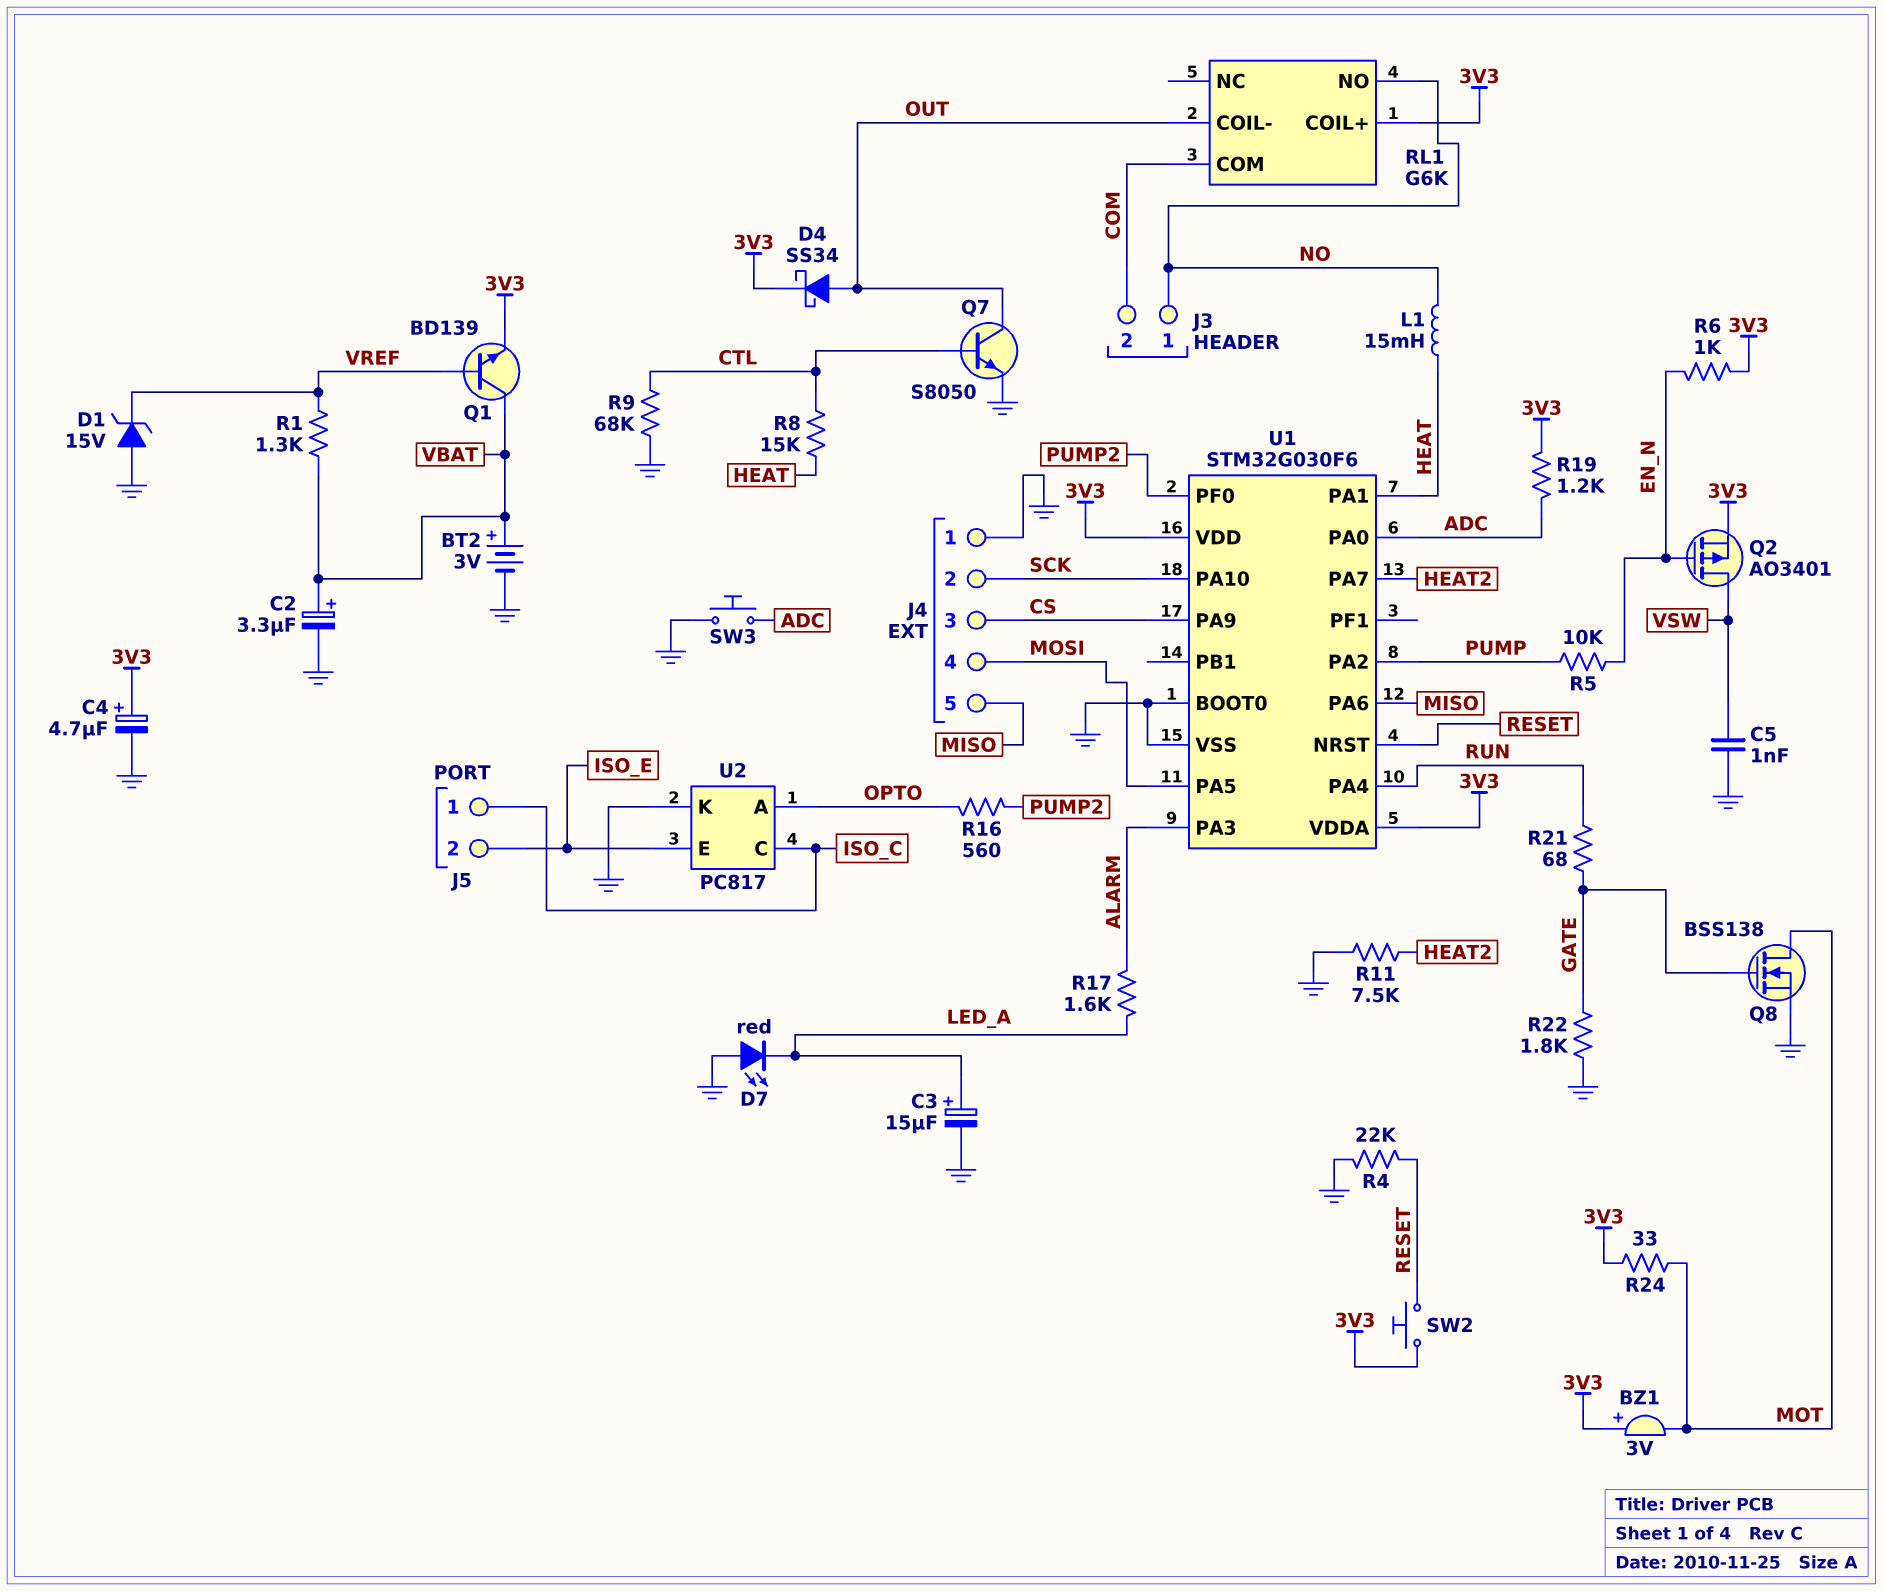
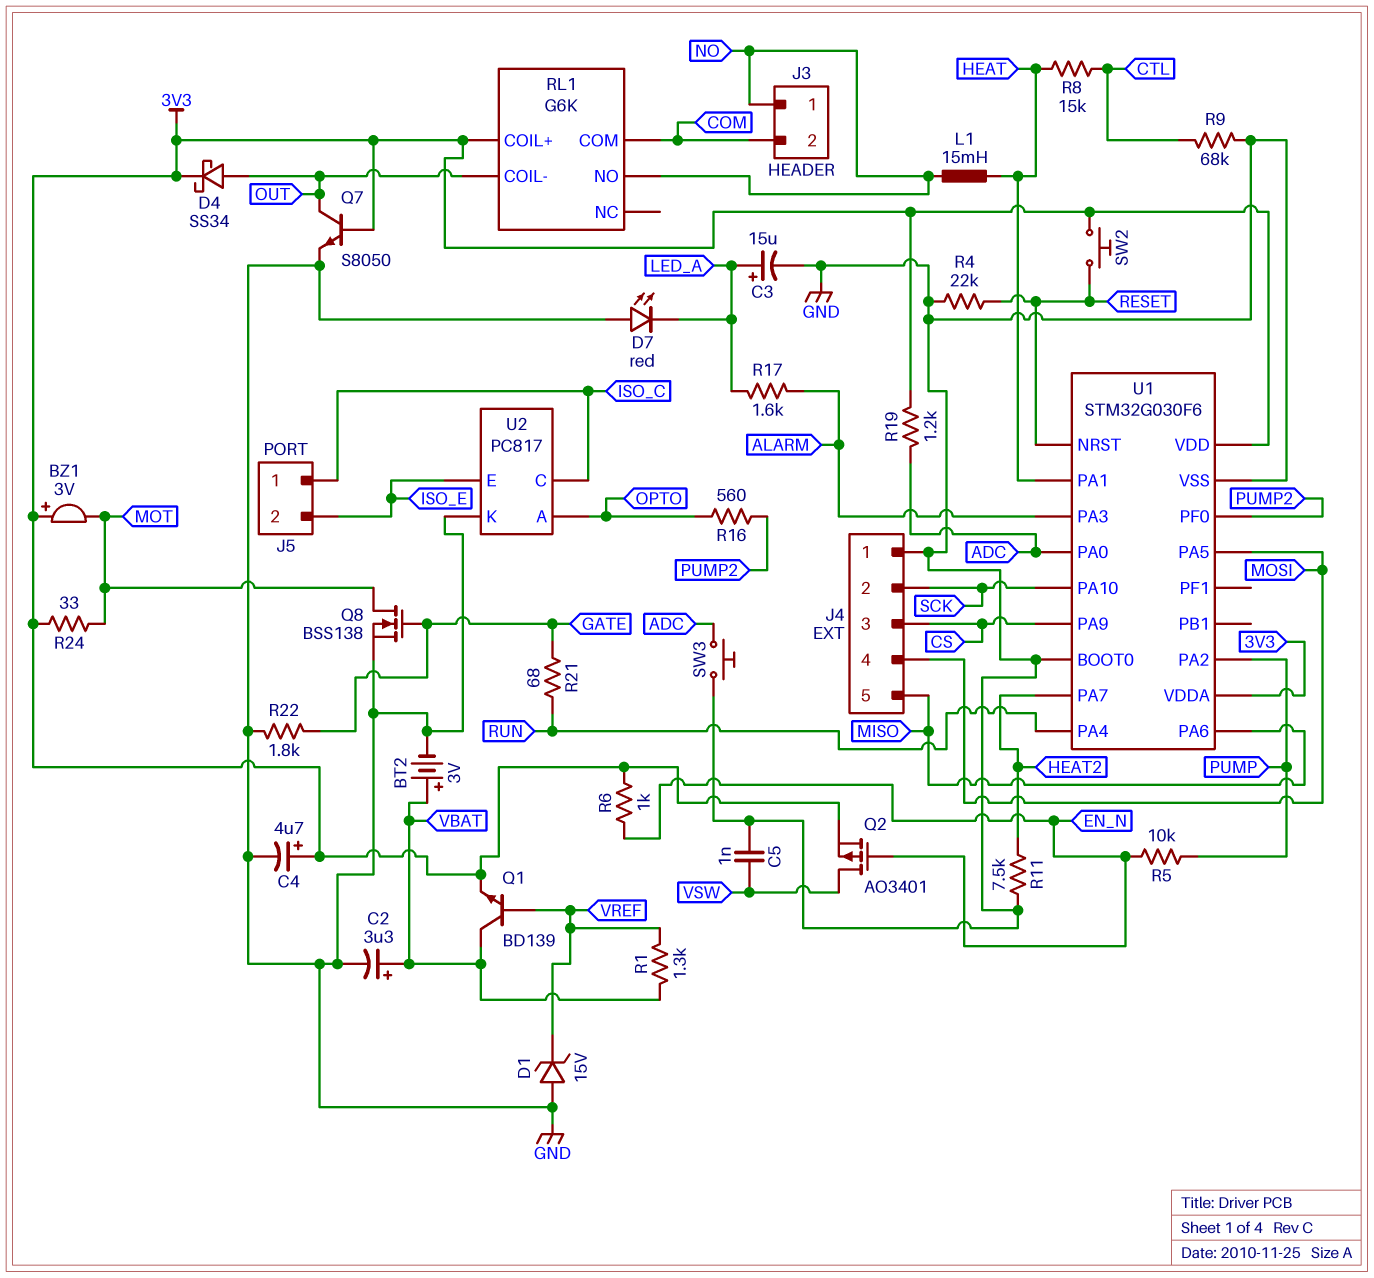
Q7: NPN S8050 (B CTL, C OUT, E GND) -> NPN S8050 (B 3V3, C OUT, E GND)

